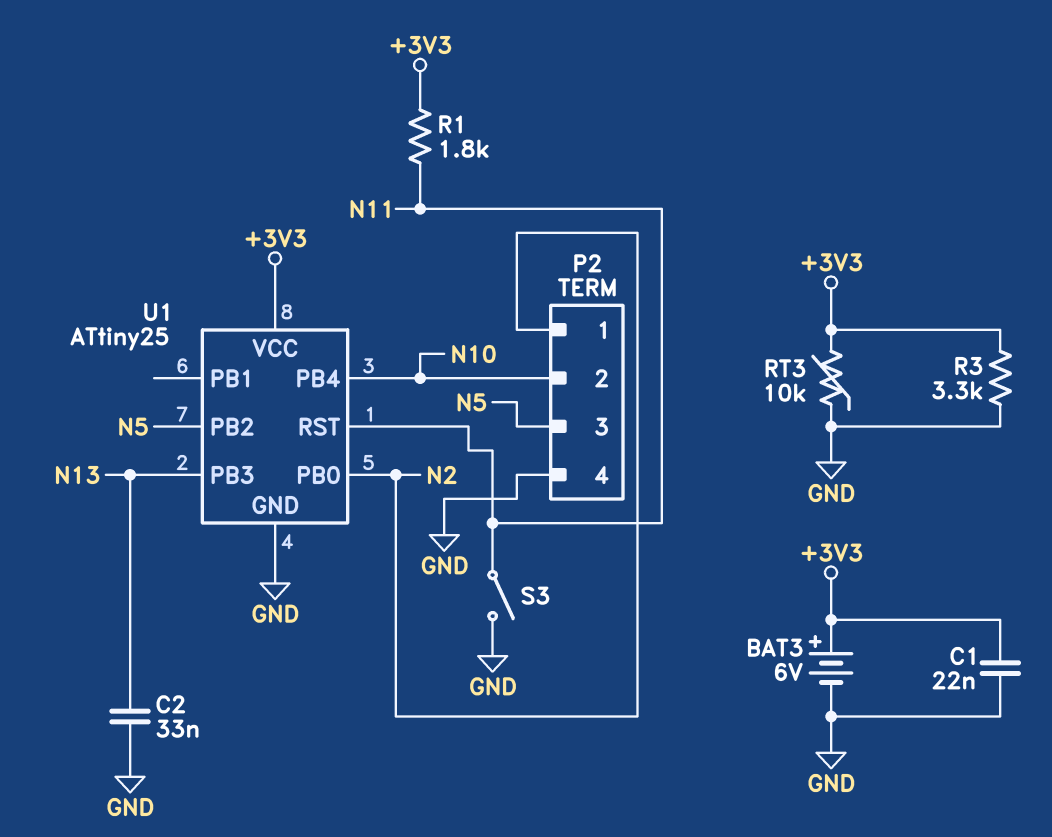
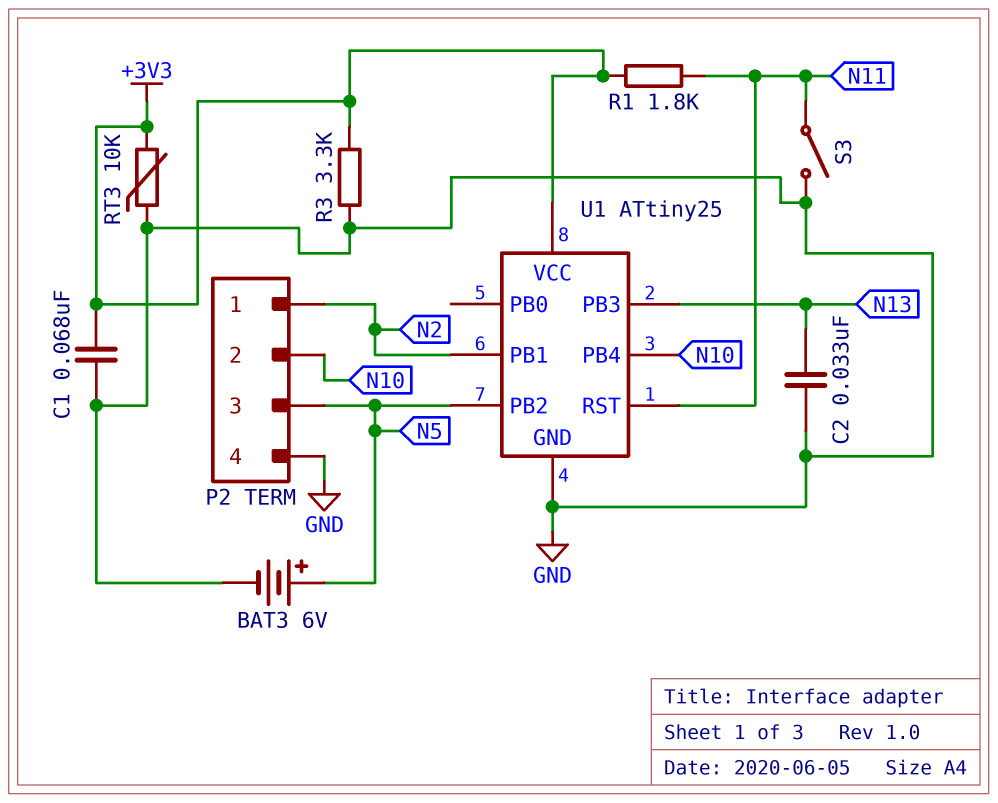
BAT3: 6V (plus +3V3, minus GND) -> 6V (plus N5, minus GND)
C1: 22nF (+3V3, GND) -> 68nF (+3V3, GND)
U1 pin PB0: N2 -> none
U1 pin PB1: none -> N2

